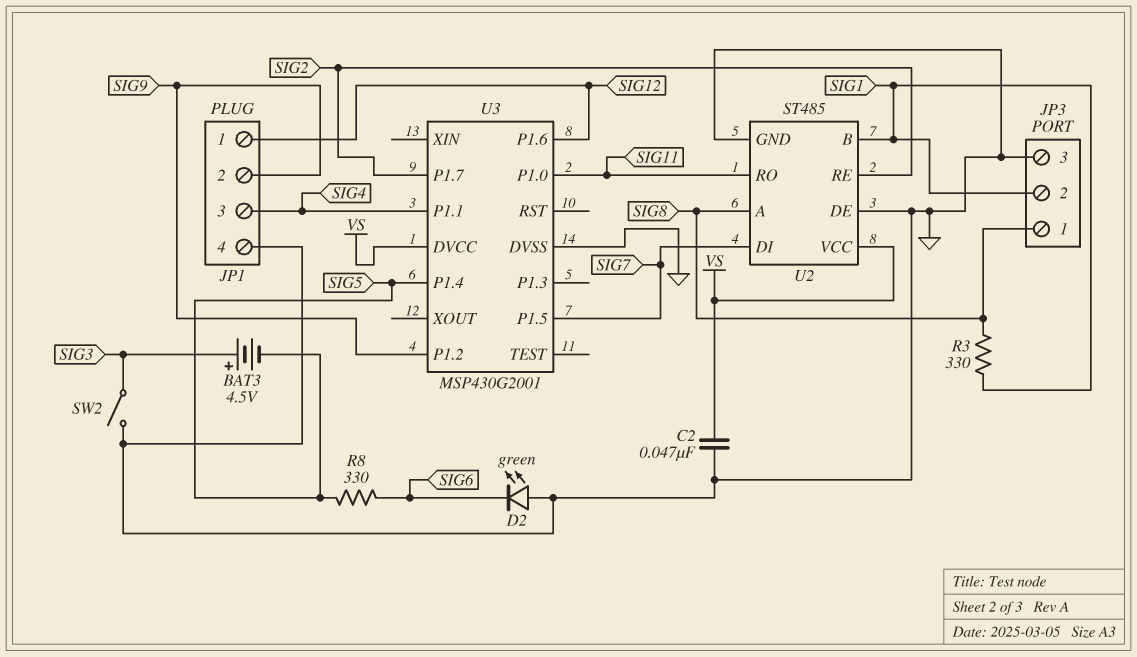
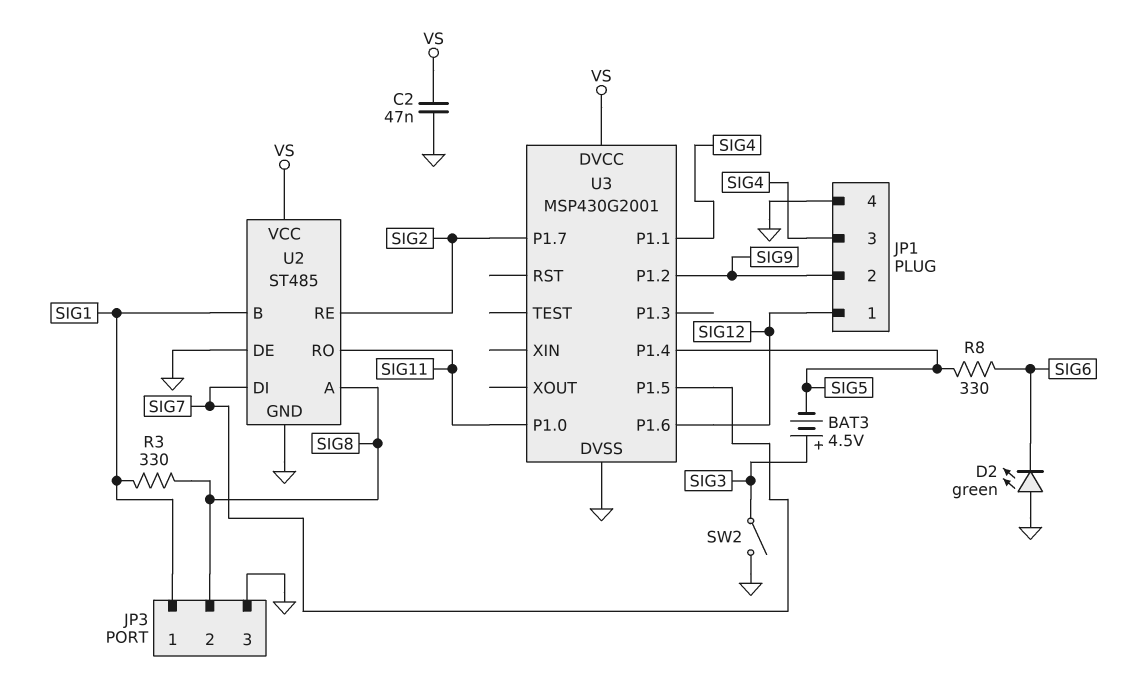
JP3 pin 1: SIG8 -> SIG1
JP3 pin 2: SIG1 -> SIG8

